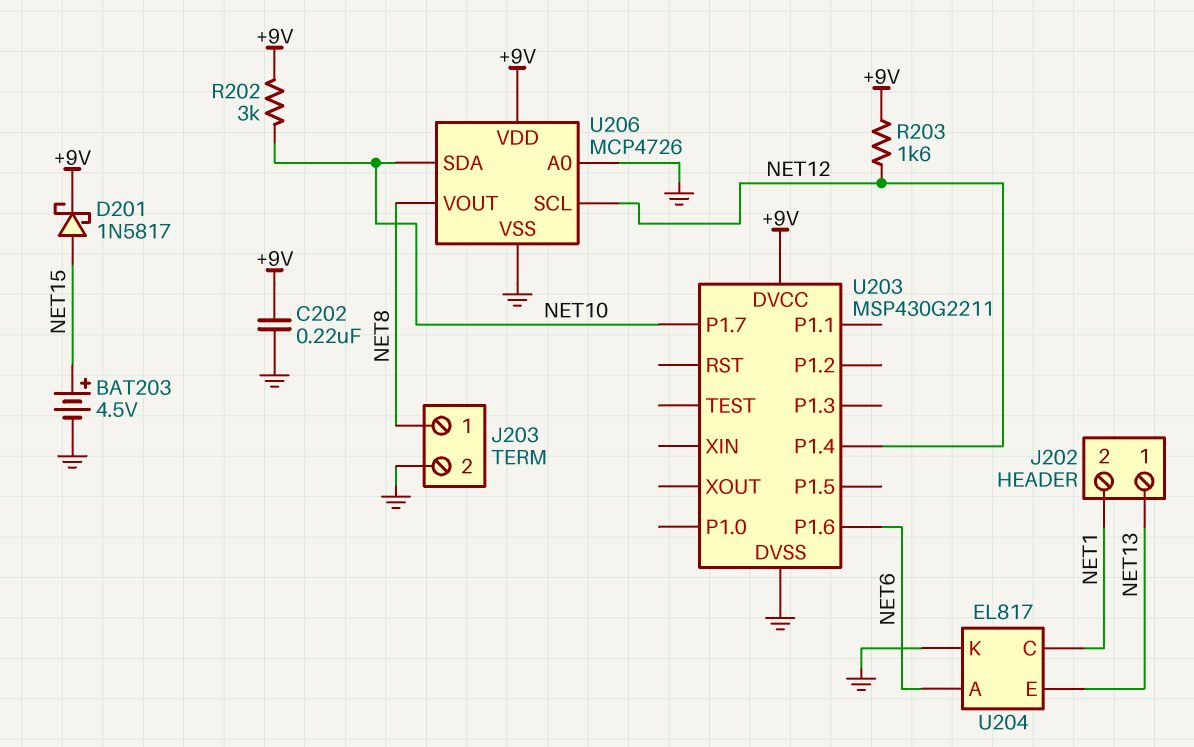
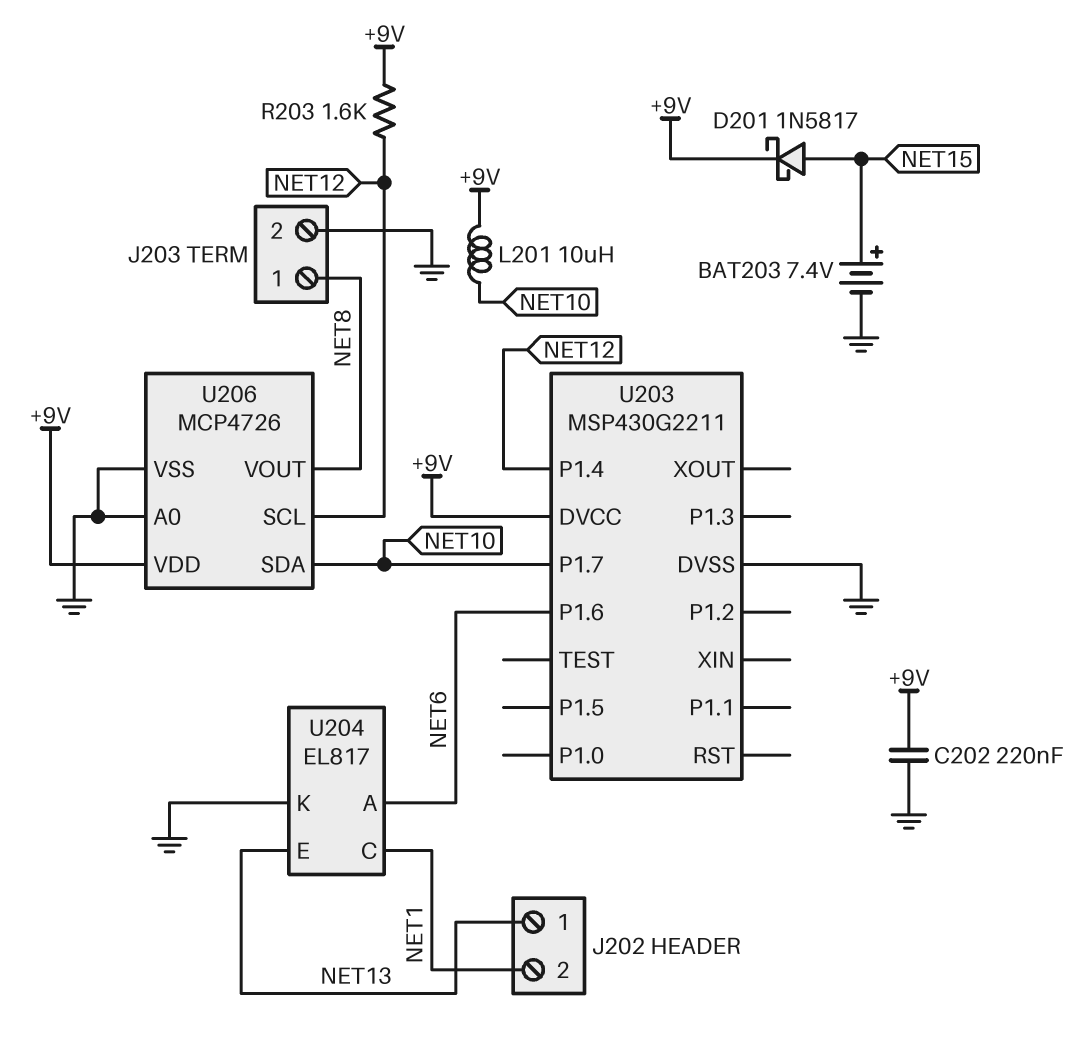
BAT203: 4.5V (plus NET15, minus GND) -> 7.4V (plus NET15, minus GND)
L201: none -> 10uH (+9V, NET10)
R202: 3k (+9V, NET10) -> none

